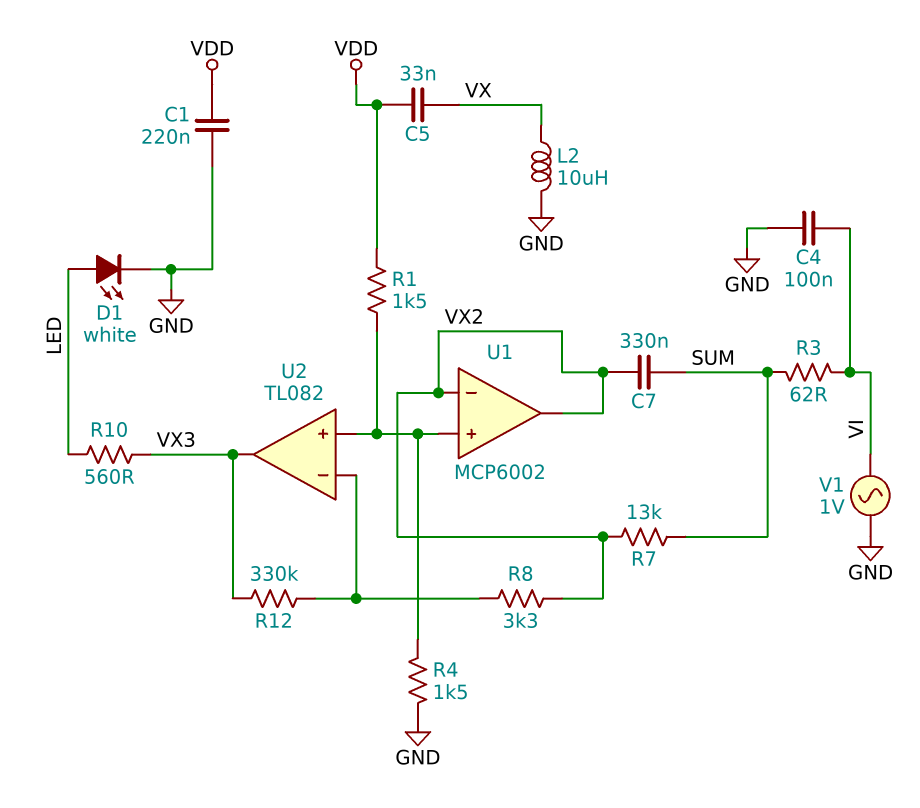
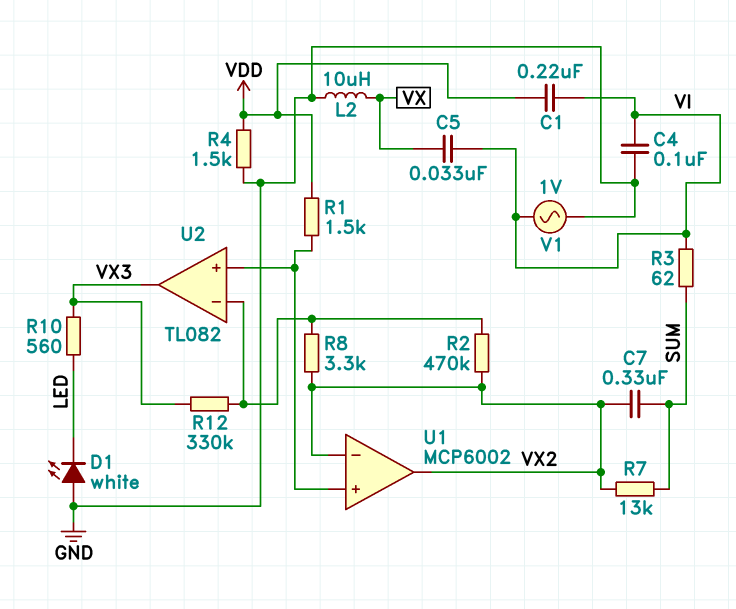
C1: 220nF (GND, VDD) -> 220nF (VDD, VI)
C5: 33nF (VDD, VX) -> 33nF (VI, VX)
D1: LED white (A LED, K GND) -> LED white (A GND, K LED)
R2: none -> 470k (U2/in-, VX2)
R4: 1.5k (GND, U1/in+) -> 1.5k (GND, VDD)

